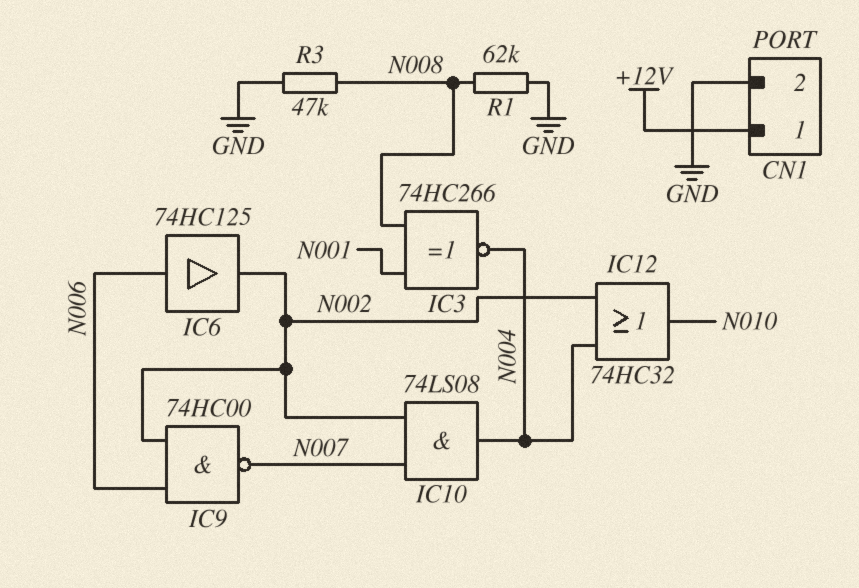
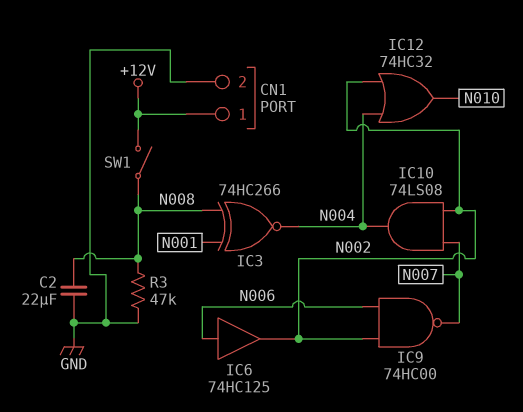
C2: none -> 22uF (GND, N008)
R1: 62k (GND, N008) -> none
SW1: none -> switch (+12V, N008)

